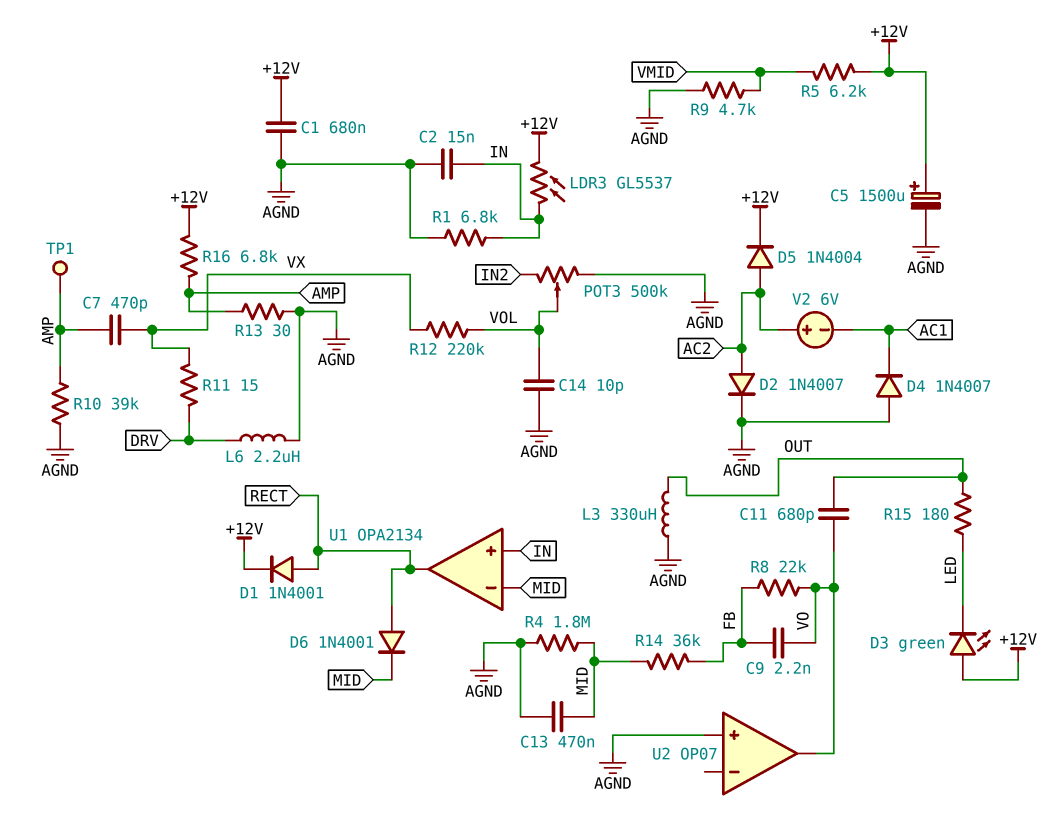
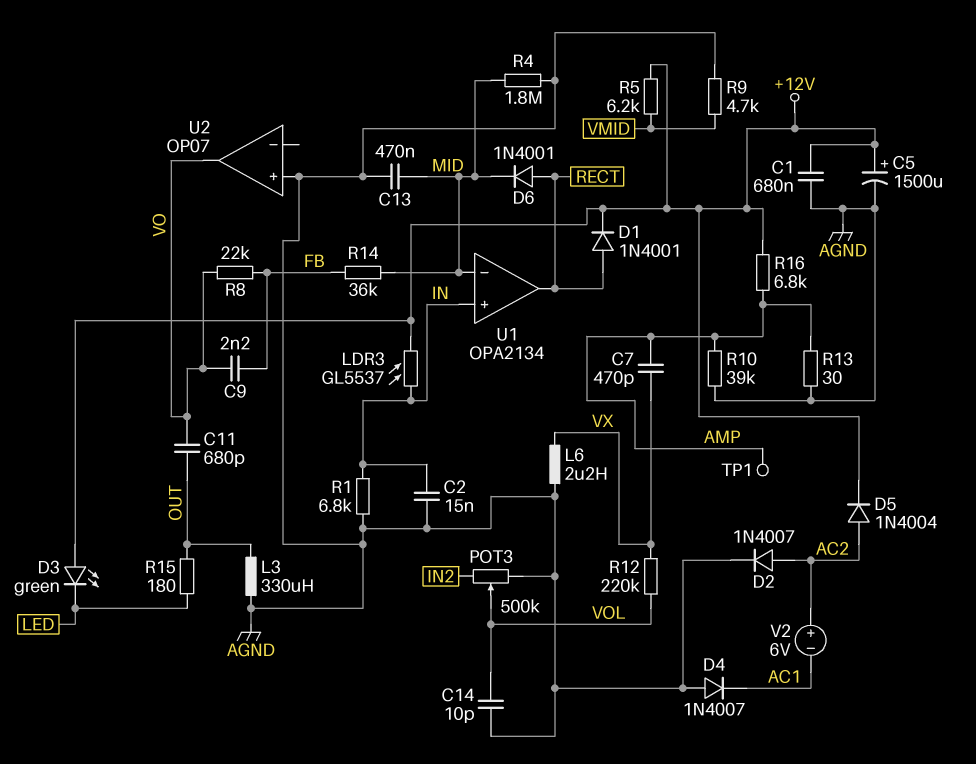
L6: 2.2uH (AGND, DRV) -> 2.2uH (AGND, VX)
R11: 15 (DRV, VX) -> none

